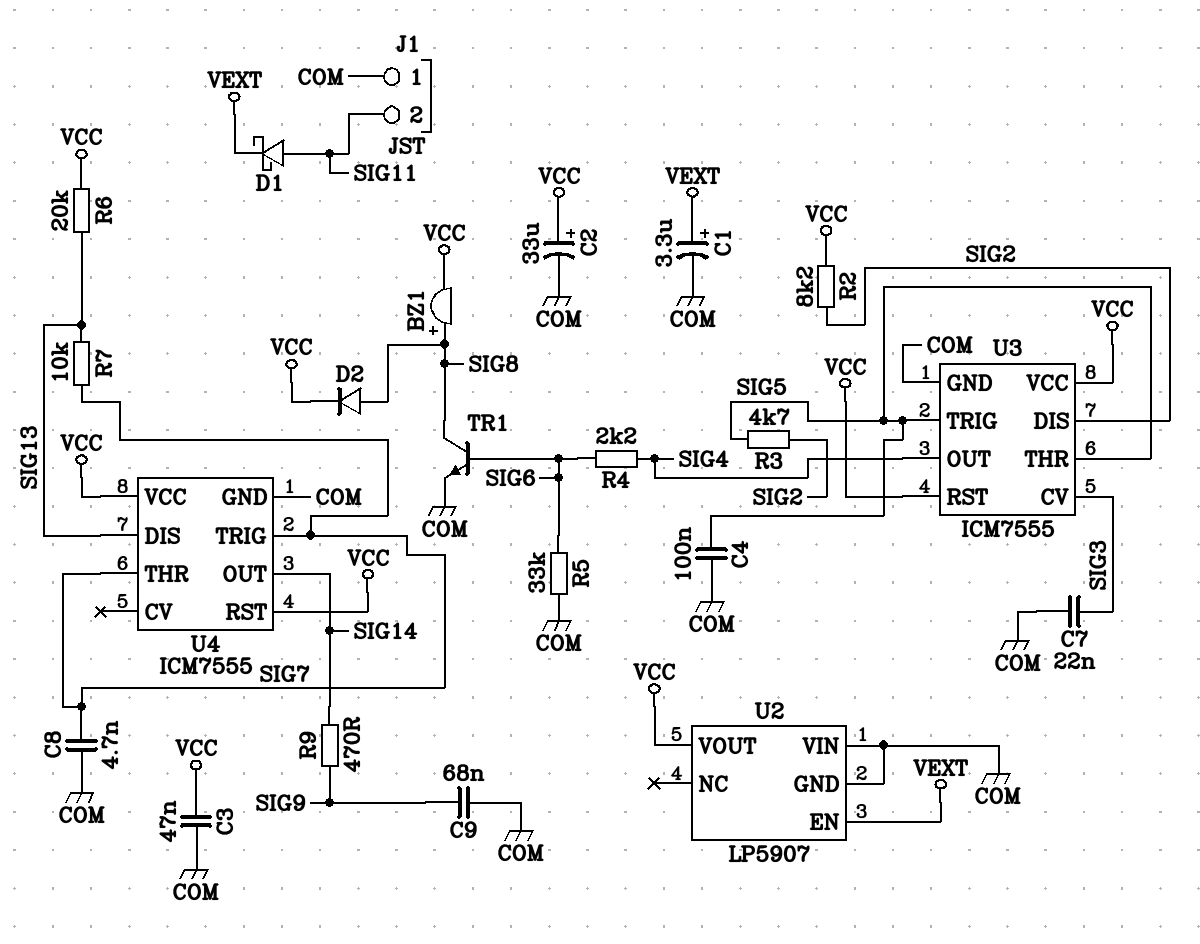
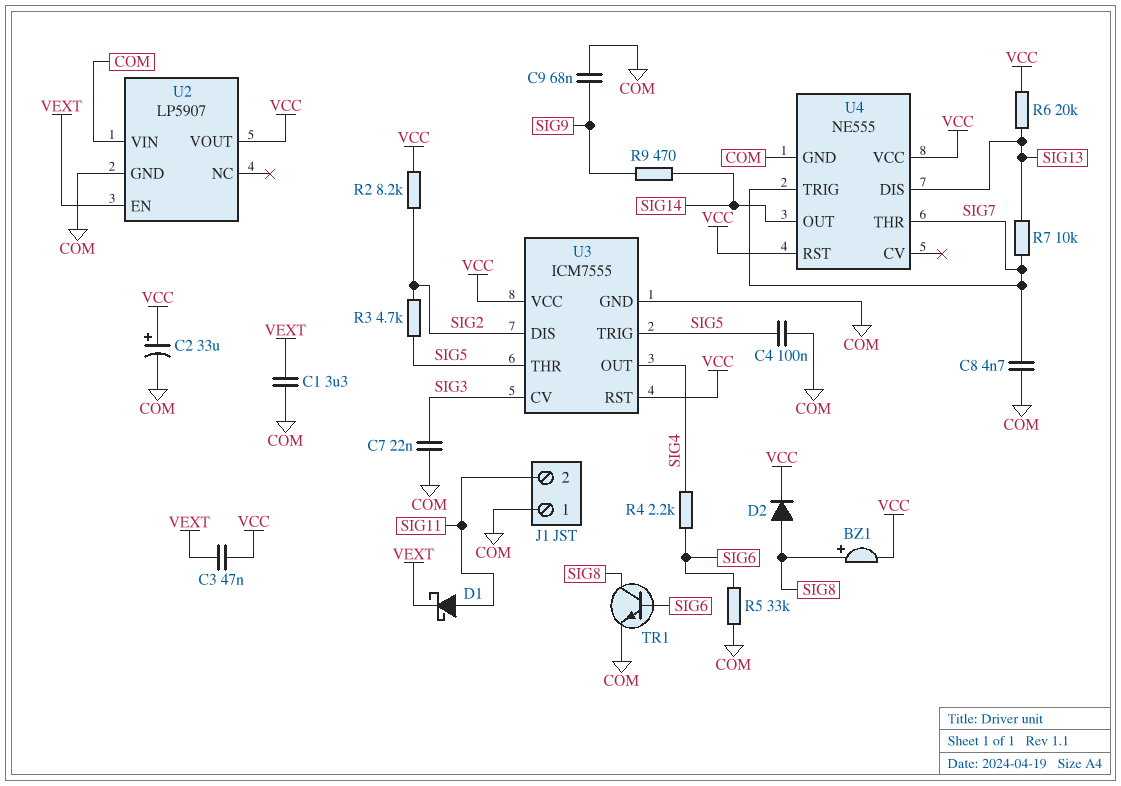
C1: 3.3uF (plus VEXT, minus COM) -> 3.3uF (COM, VEXT)
C3: 47nF (COM, VCC) -> 47nF (VCC, VEXT)
U4: ICM7555 -> NE555

